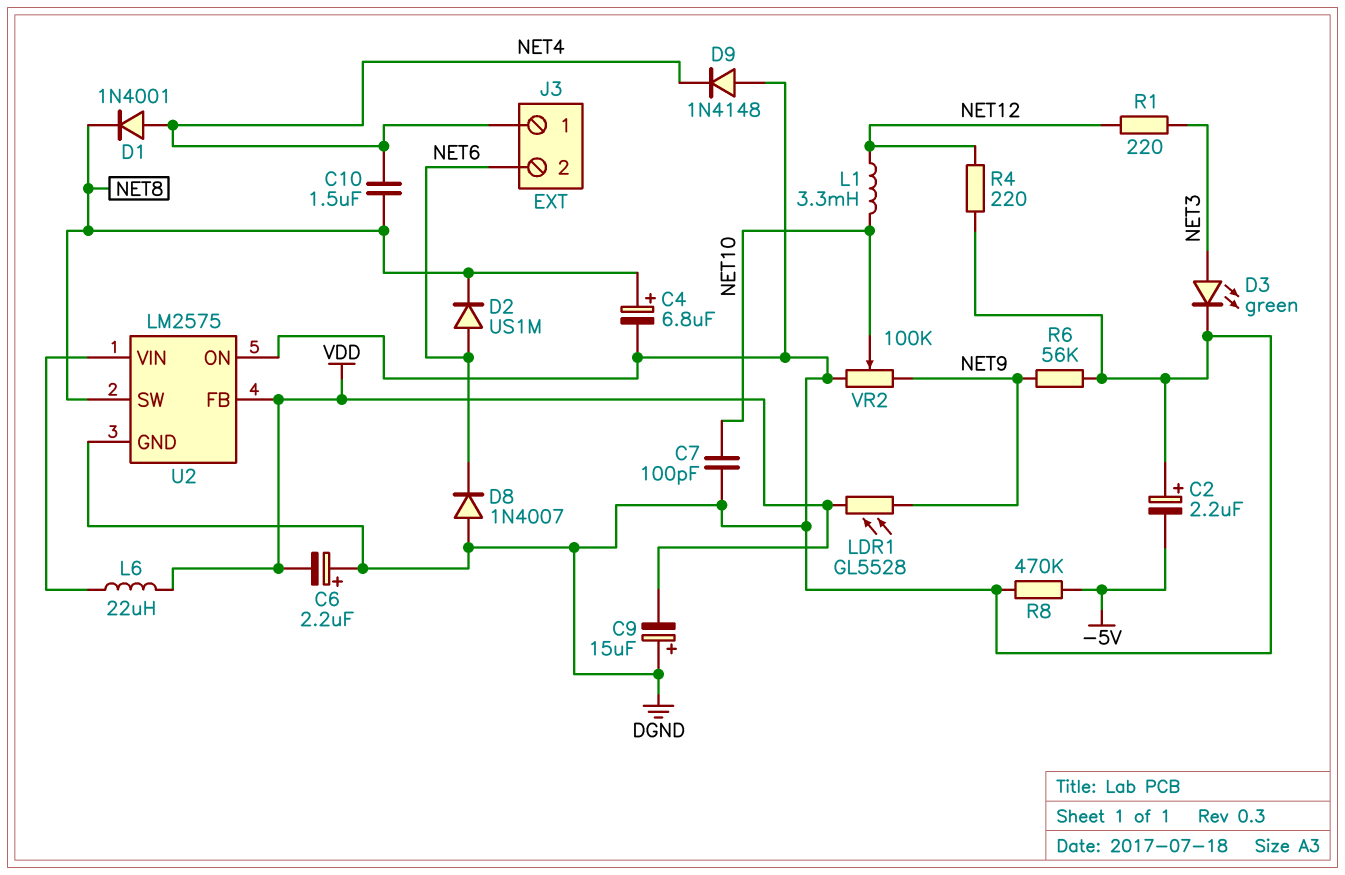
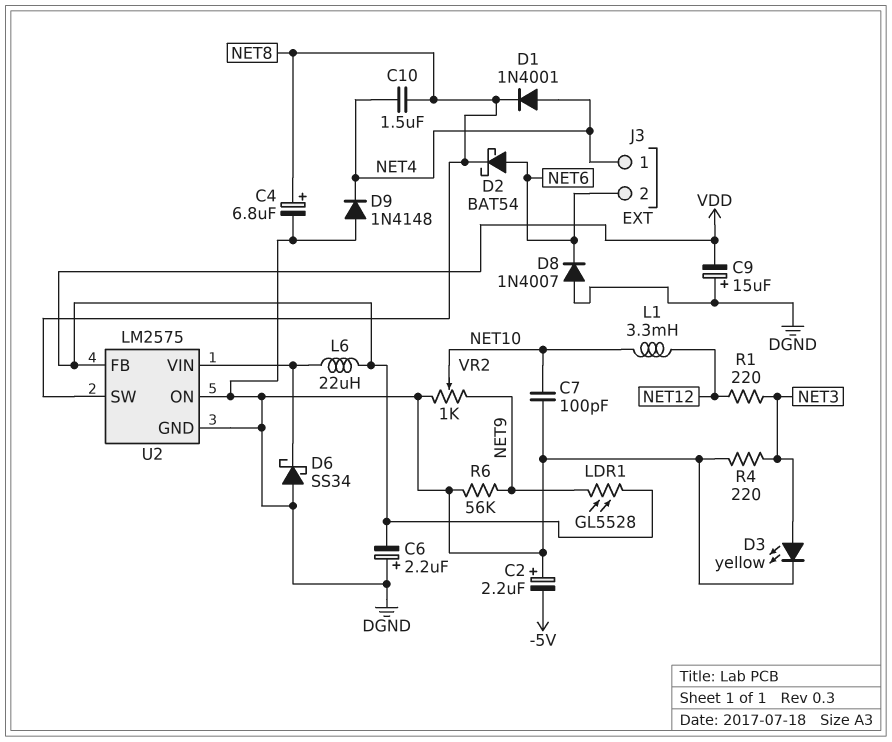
D2: diode US1M (A NET6, K NET8) -> schottky BAT54 (A NET6, K NET8)
D3: LED green (A NET3, K DGND) -> LED yellow (A NET3, K DGND)
D6: none -> schottky SS34 (A DGND, K U2/VIN)
R4: 220 (DGND, NET12) -> 220 (DGND, NET3)
R8: 470k (-5V, DGND) -> none
VR2: 100k (DGND, NET9, wiper NET10) -> 1k (DGND, NET9, wiper NET10)

